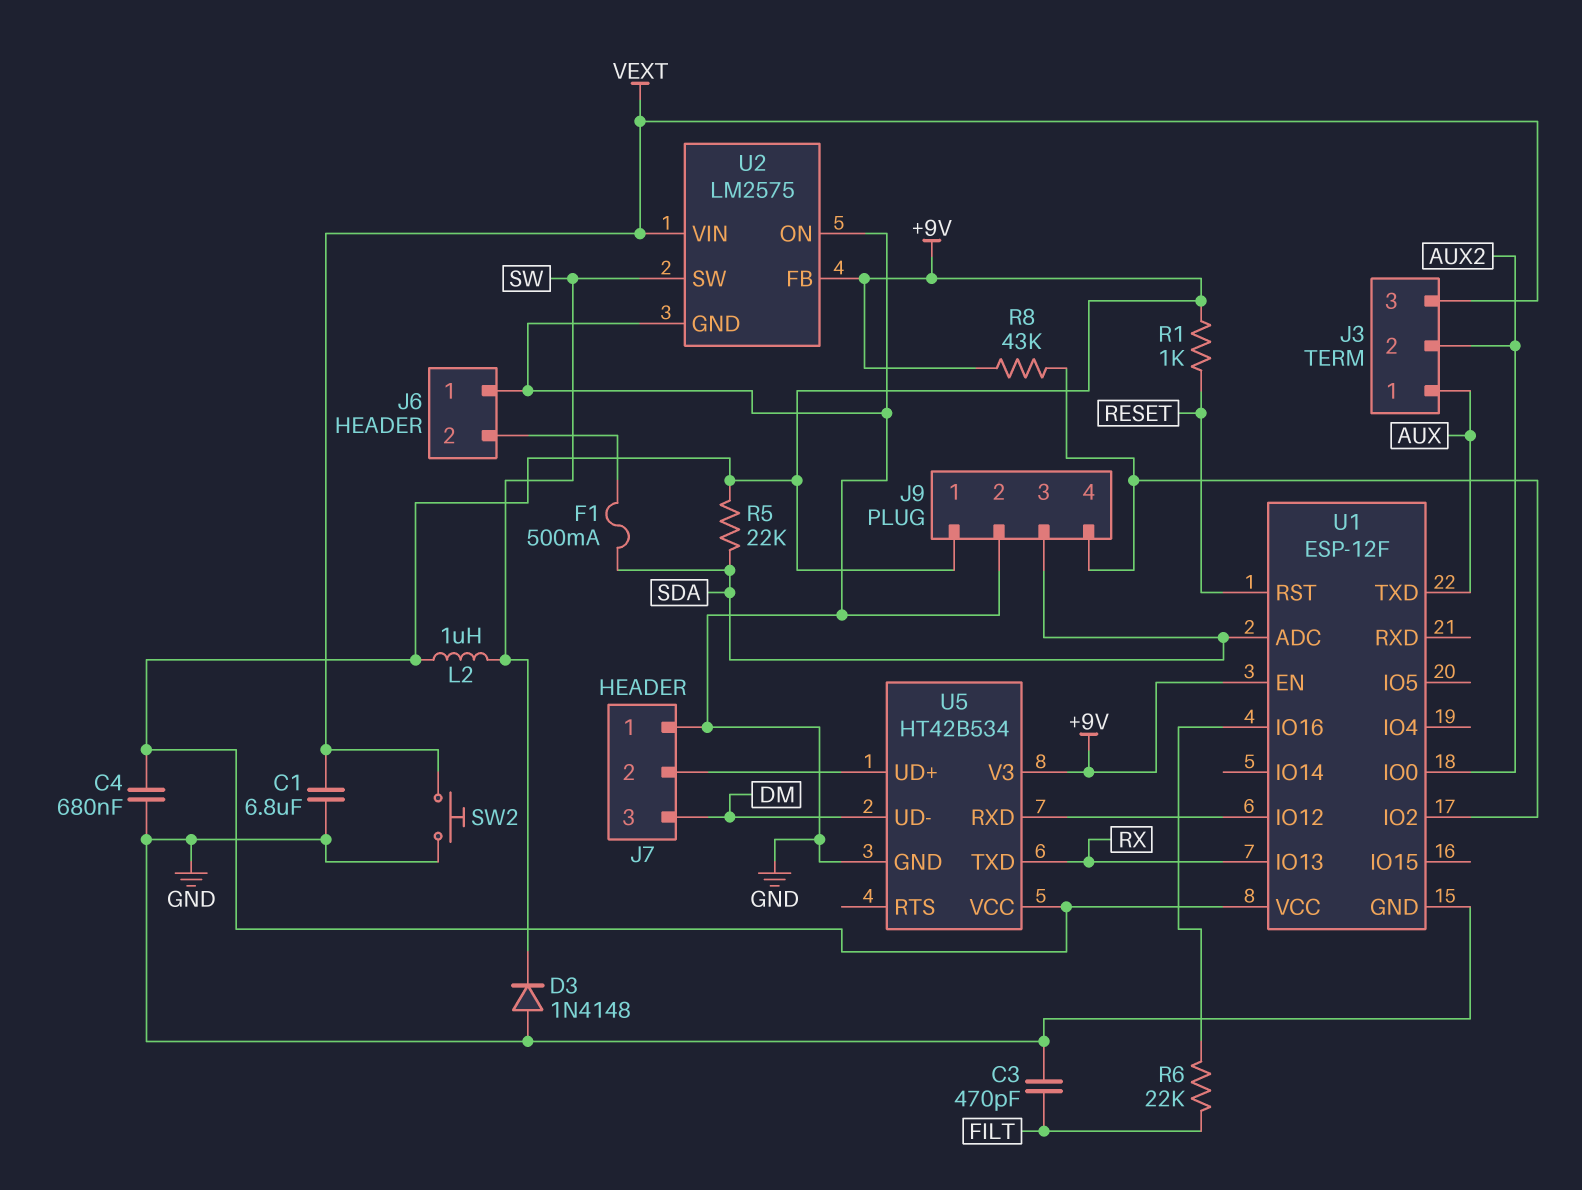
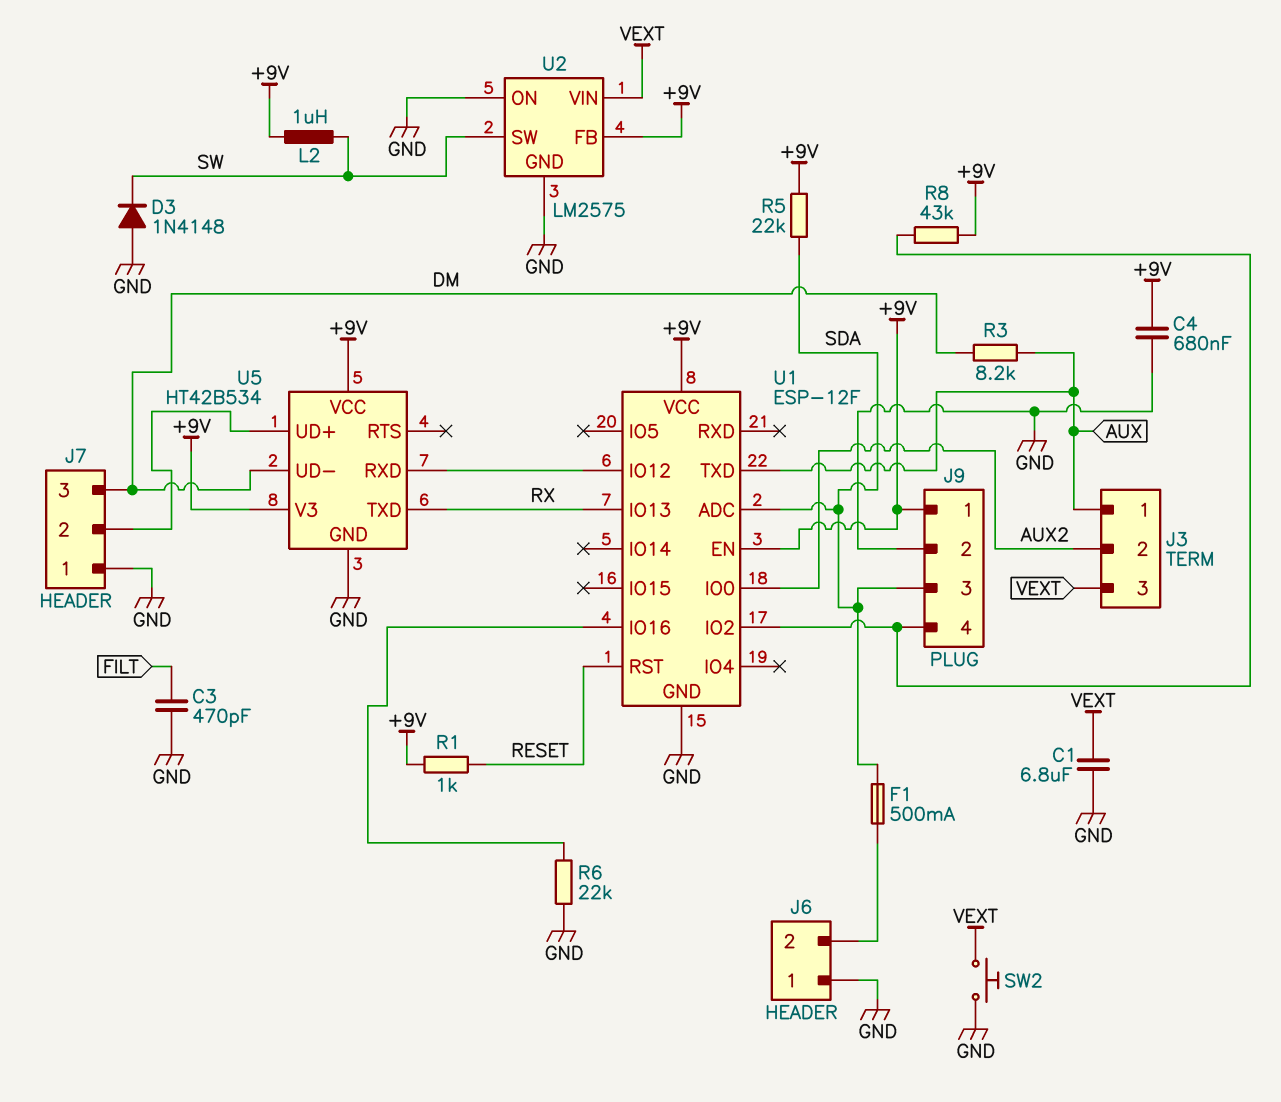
R3: none -> 8.2k (AUX, DM)
R6: 22k (FILT, U1/IO16) -> 22k (GND, U1/IO16)

